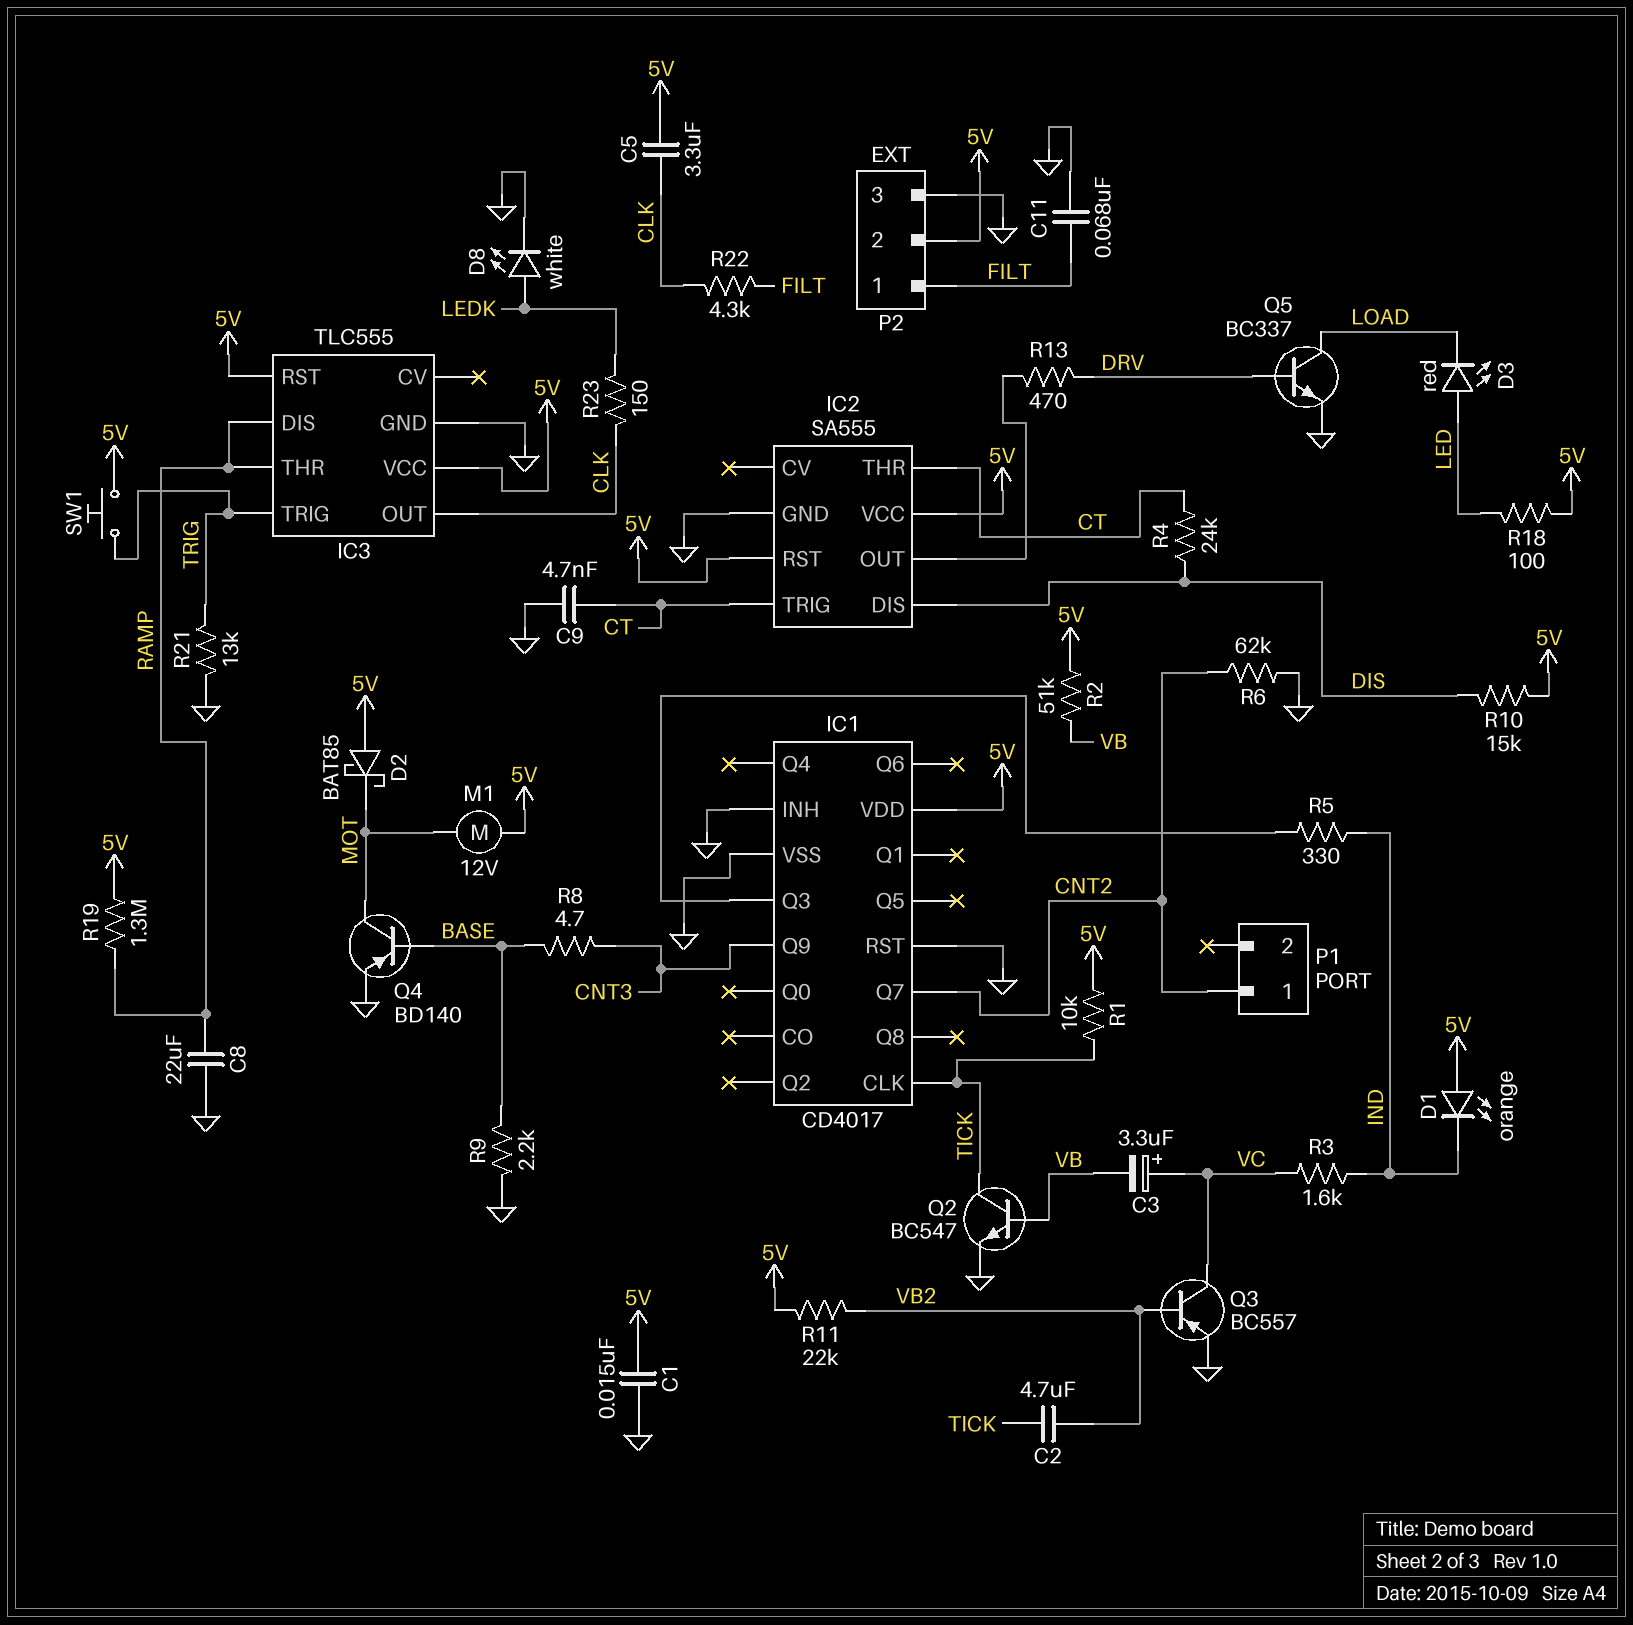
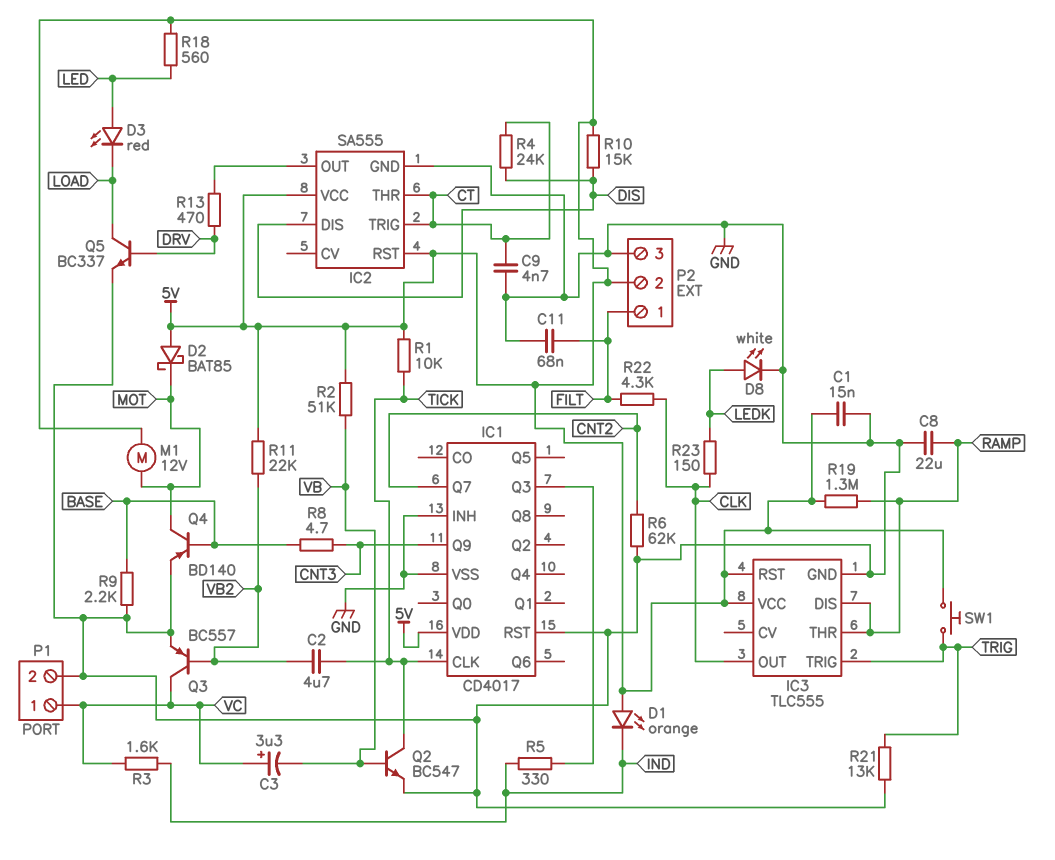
C5: 3.3uF (5V, CLK) -> none
P1 pin 1: CNT2 -> VC
P1 pin 2: none -> GND
R18: 100 (5V, LED) -> 560 (5V, LED)

